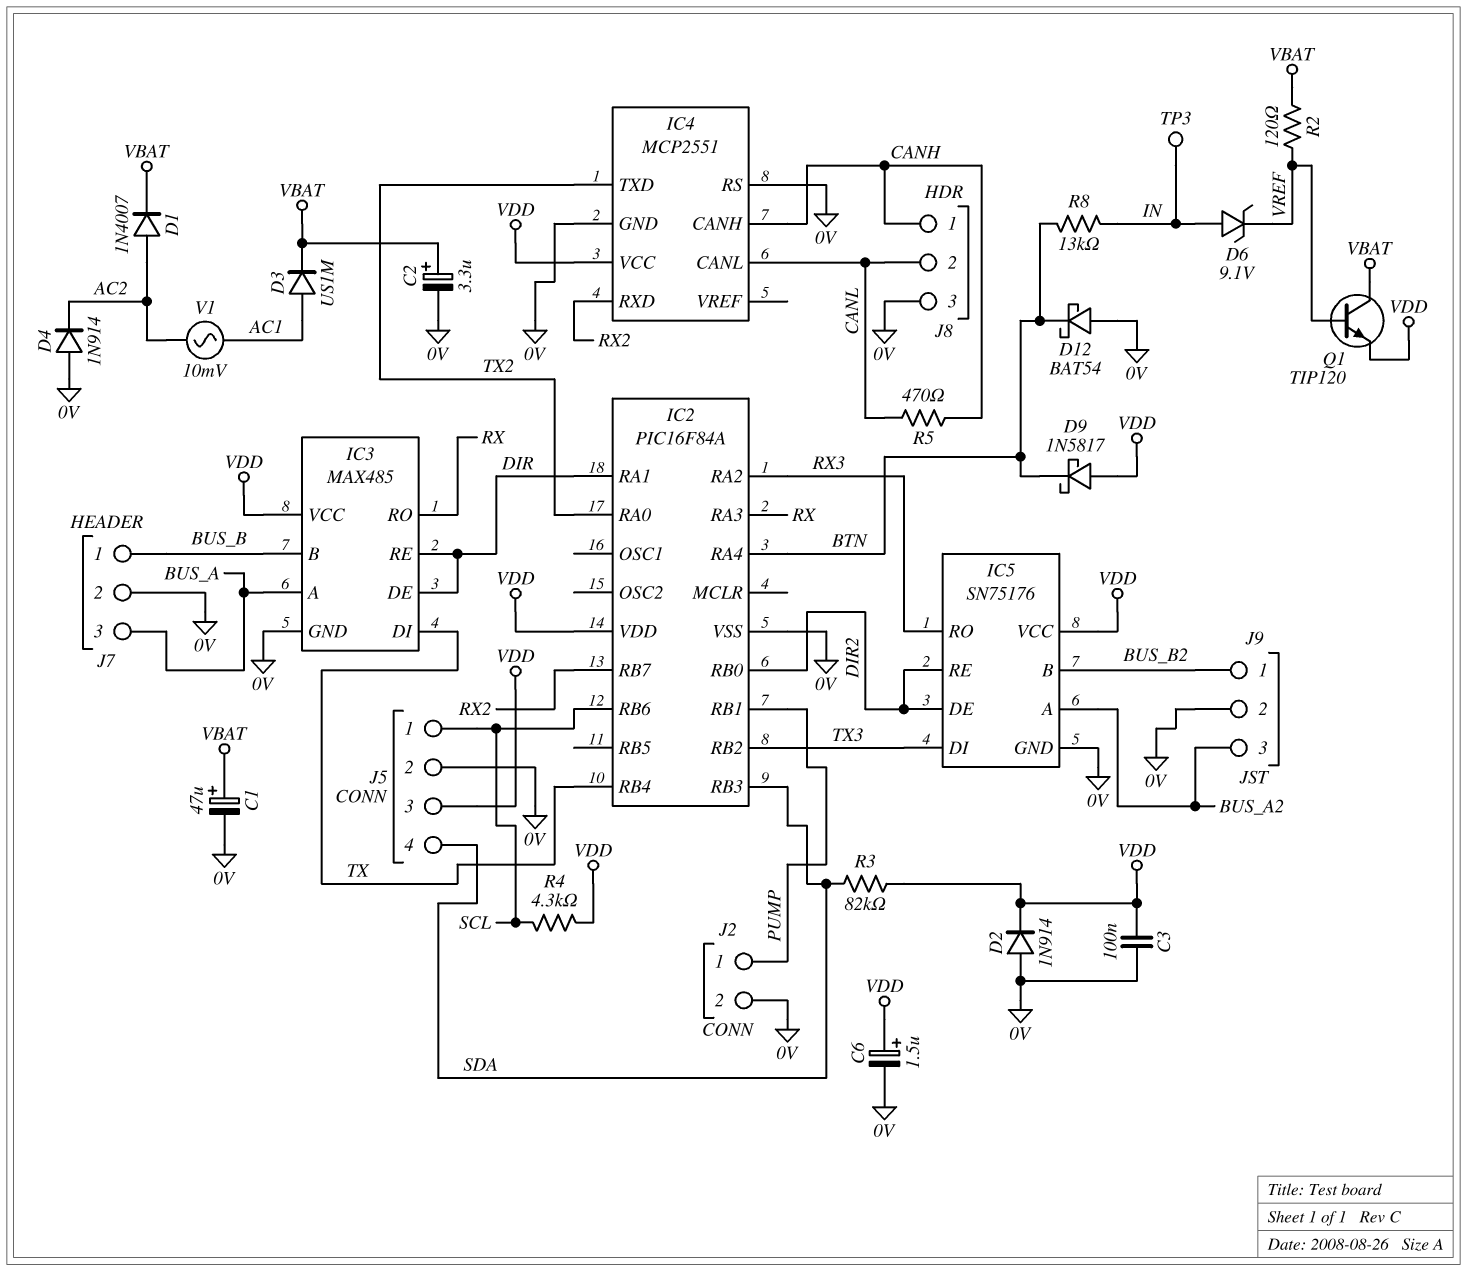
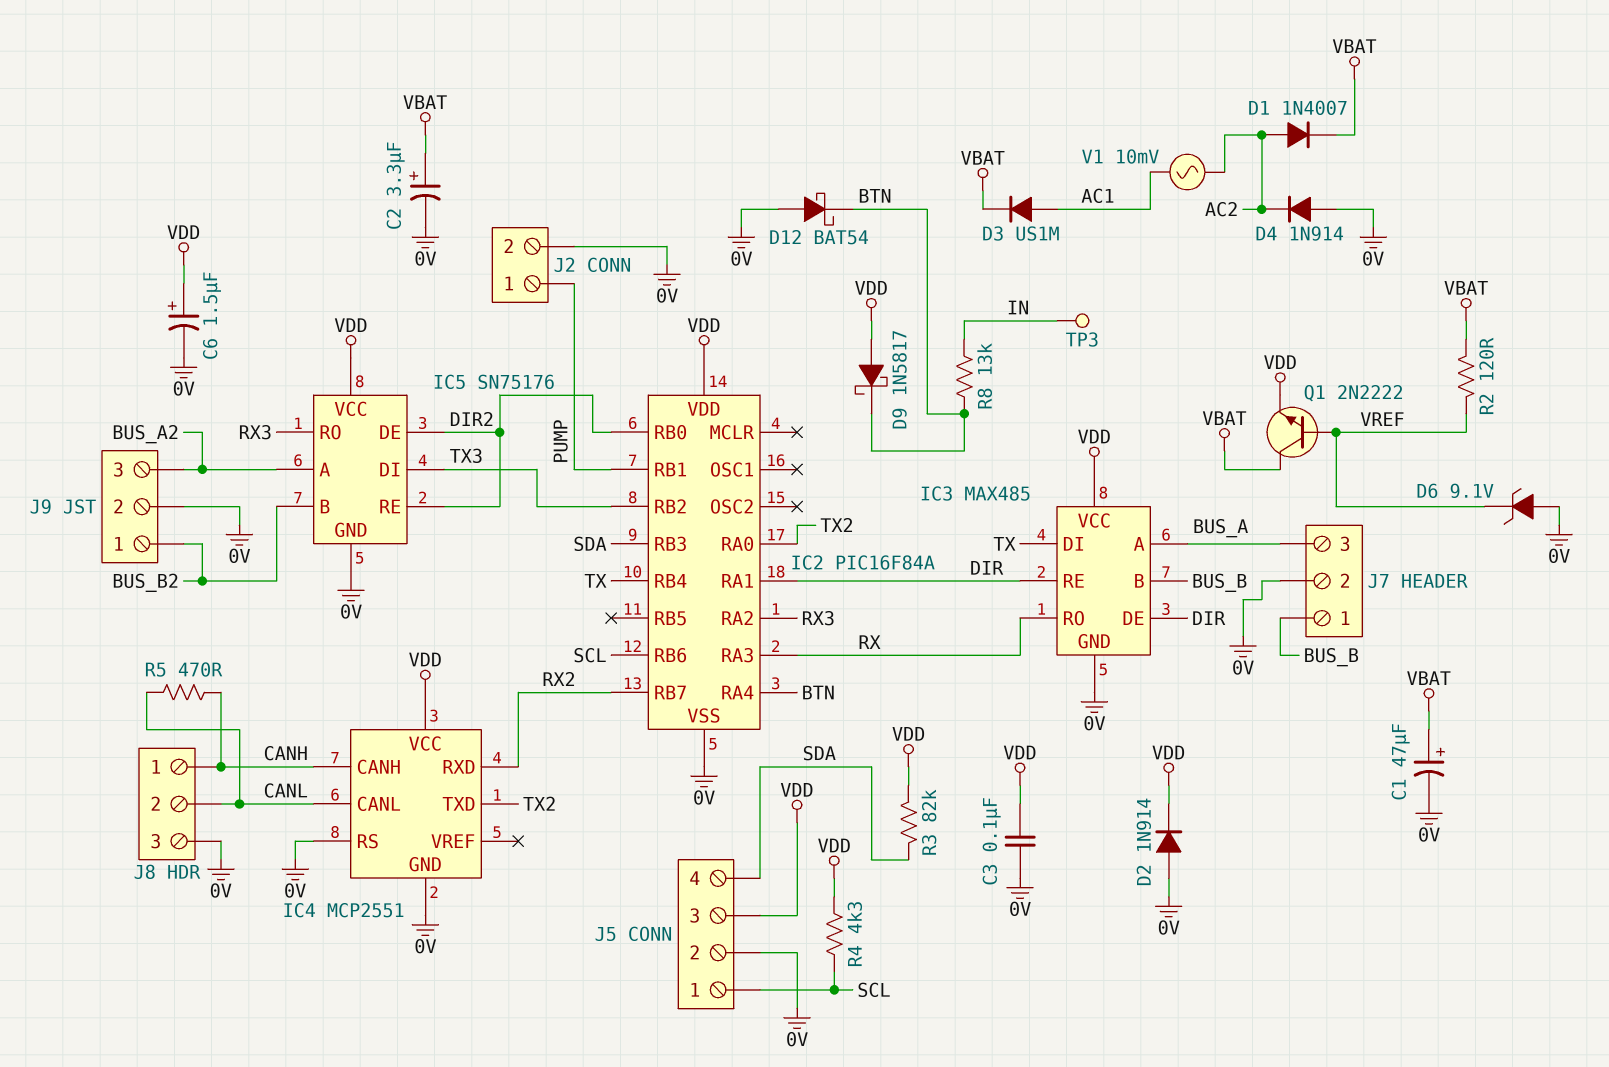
D6: zener 9.1V (A IN, K VREF) -> zener 9.1V (A 0V, K VREF)
Q1: NPN TIP120 (B VREF, C VBAT, E VDD) -> NPN 2N2222 (B VREF, C VBAT, E VDD)

